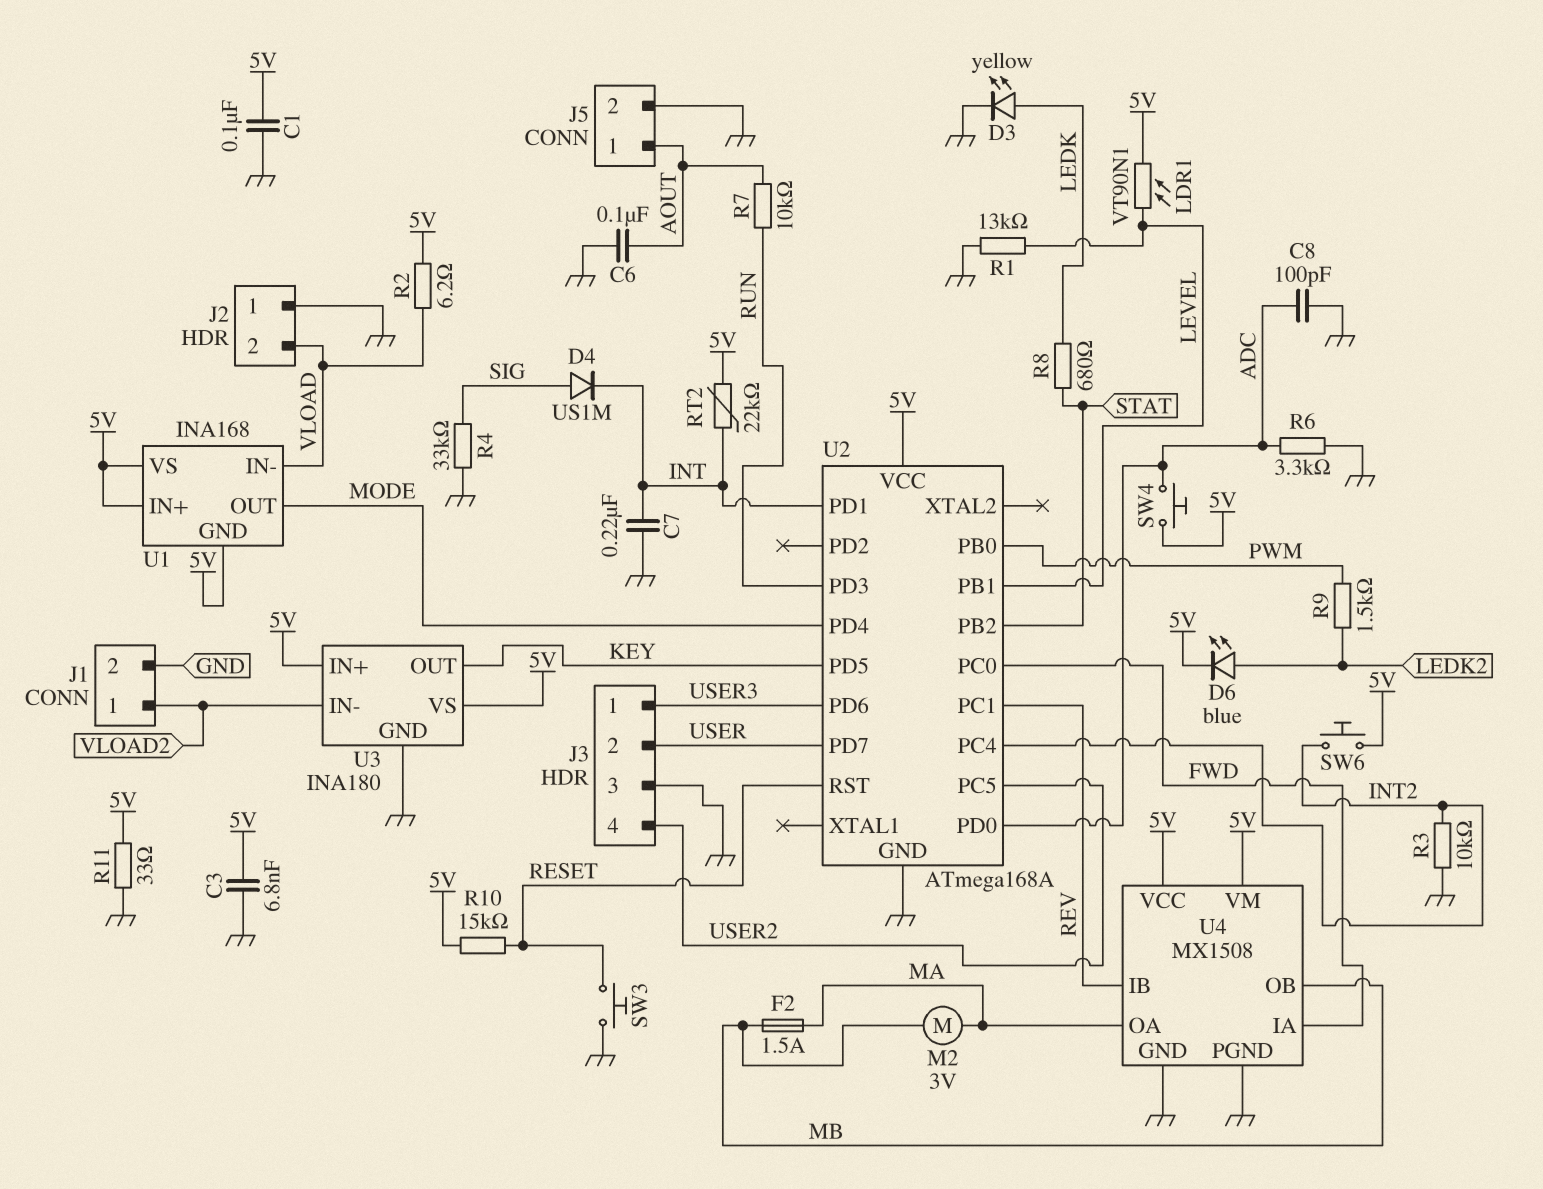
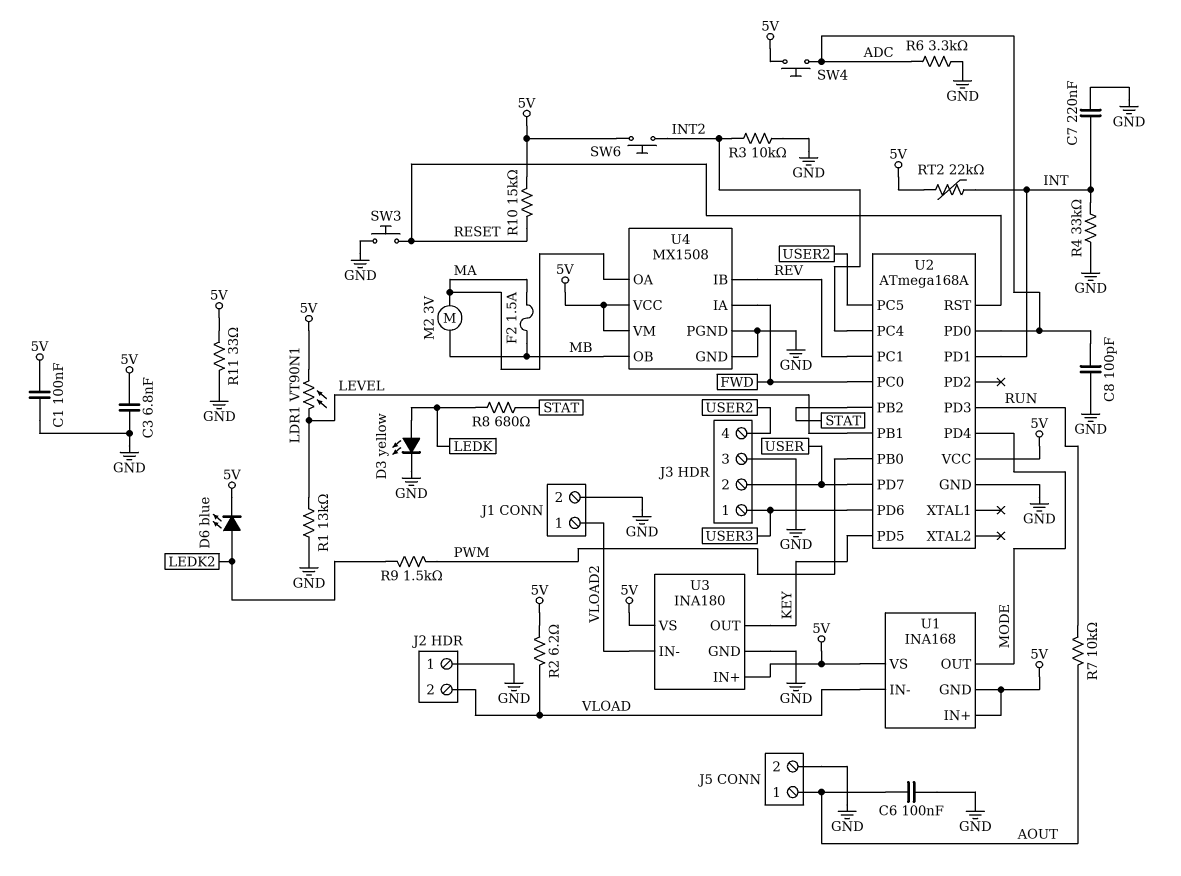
D4: diode US1M (A SIG, K INT) -> none
R4: 33k (GND, SIG) -> 33k (GND, INT)

